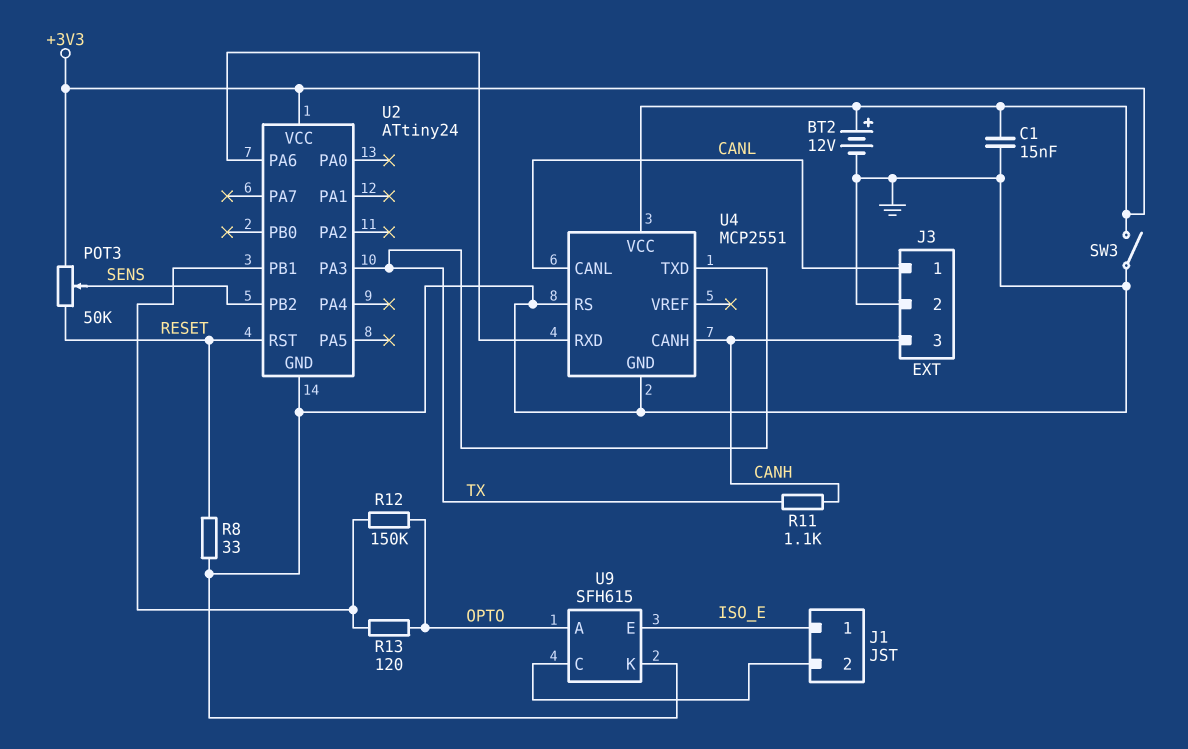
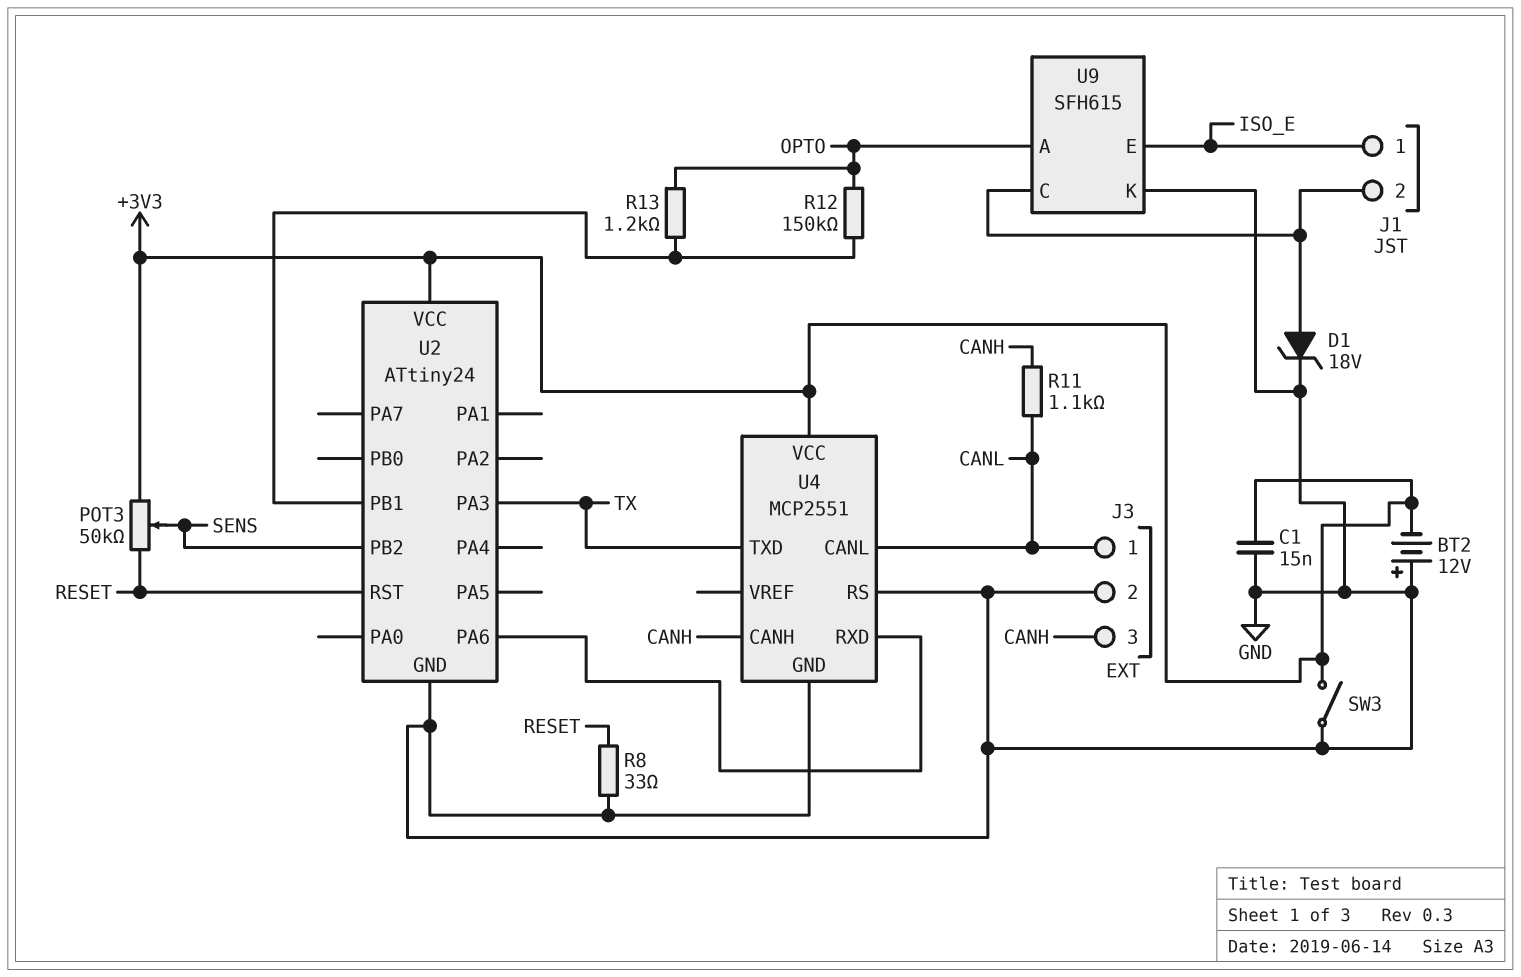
BT2: 12V (plus +3V3, minus GND) -> 12V (plus GND, minus +3V3)
D1: none -> zener 18V (A J1/2, K GND)
R11: 1.1k (CANH, TX) -> 1.1k (CANH, CANL)
R13: 120 (OPTO, U2/PB1) -> 1.2k (OPTO, U2/PB1)

